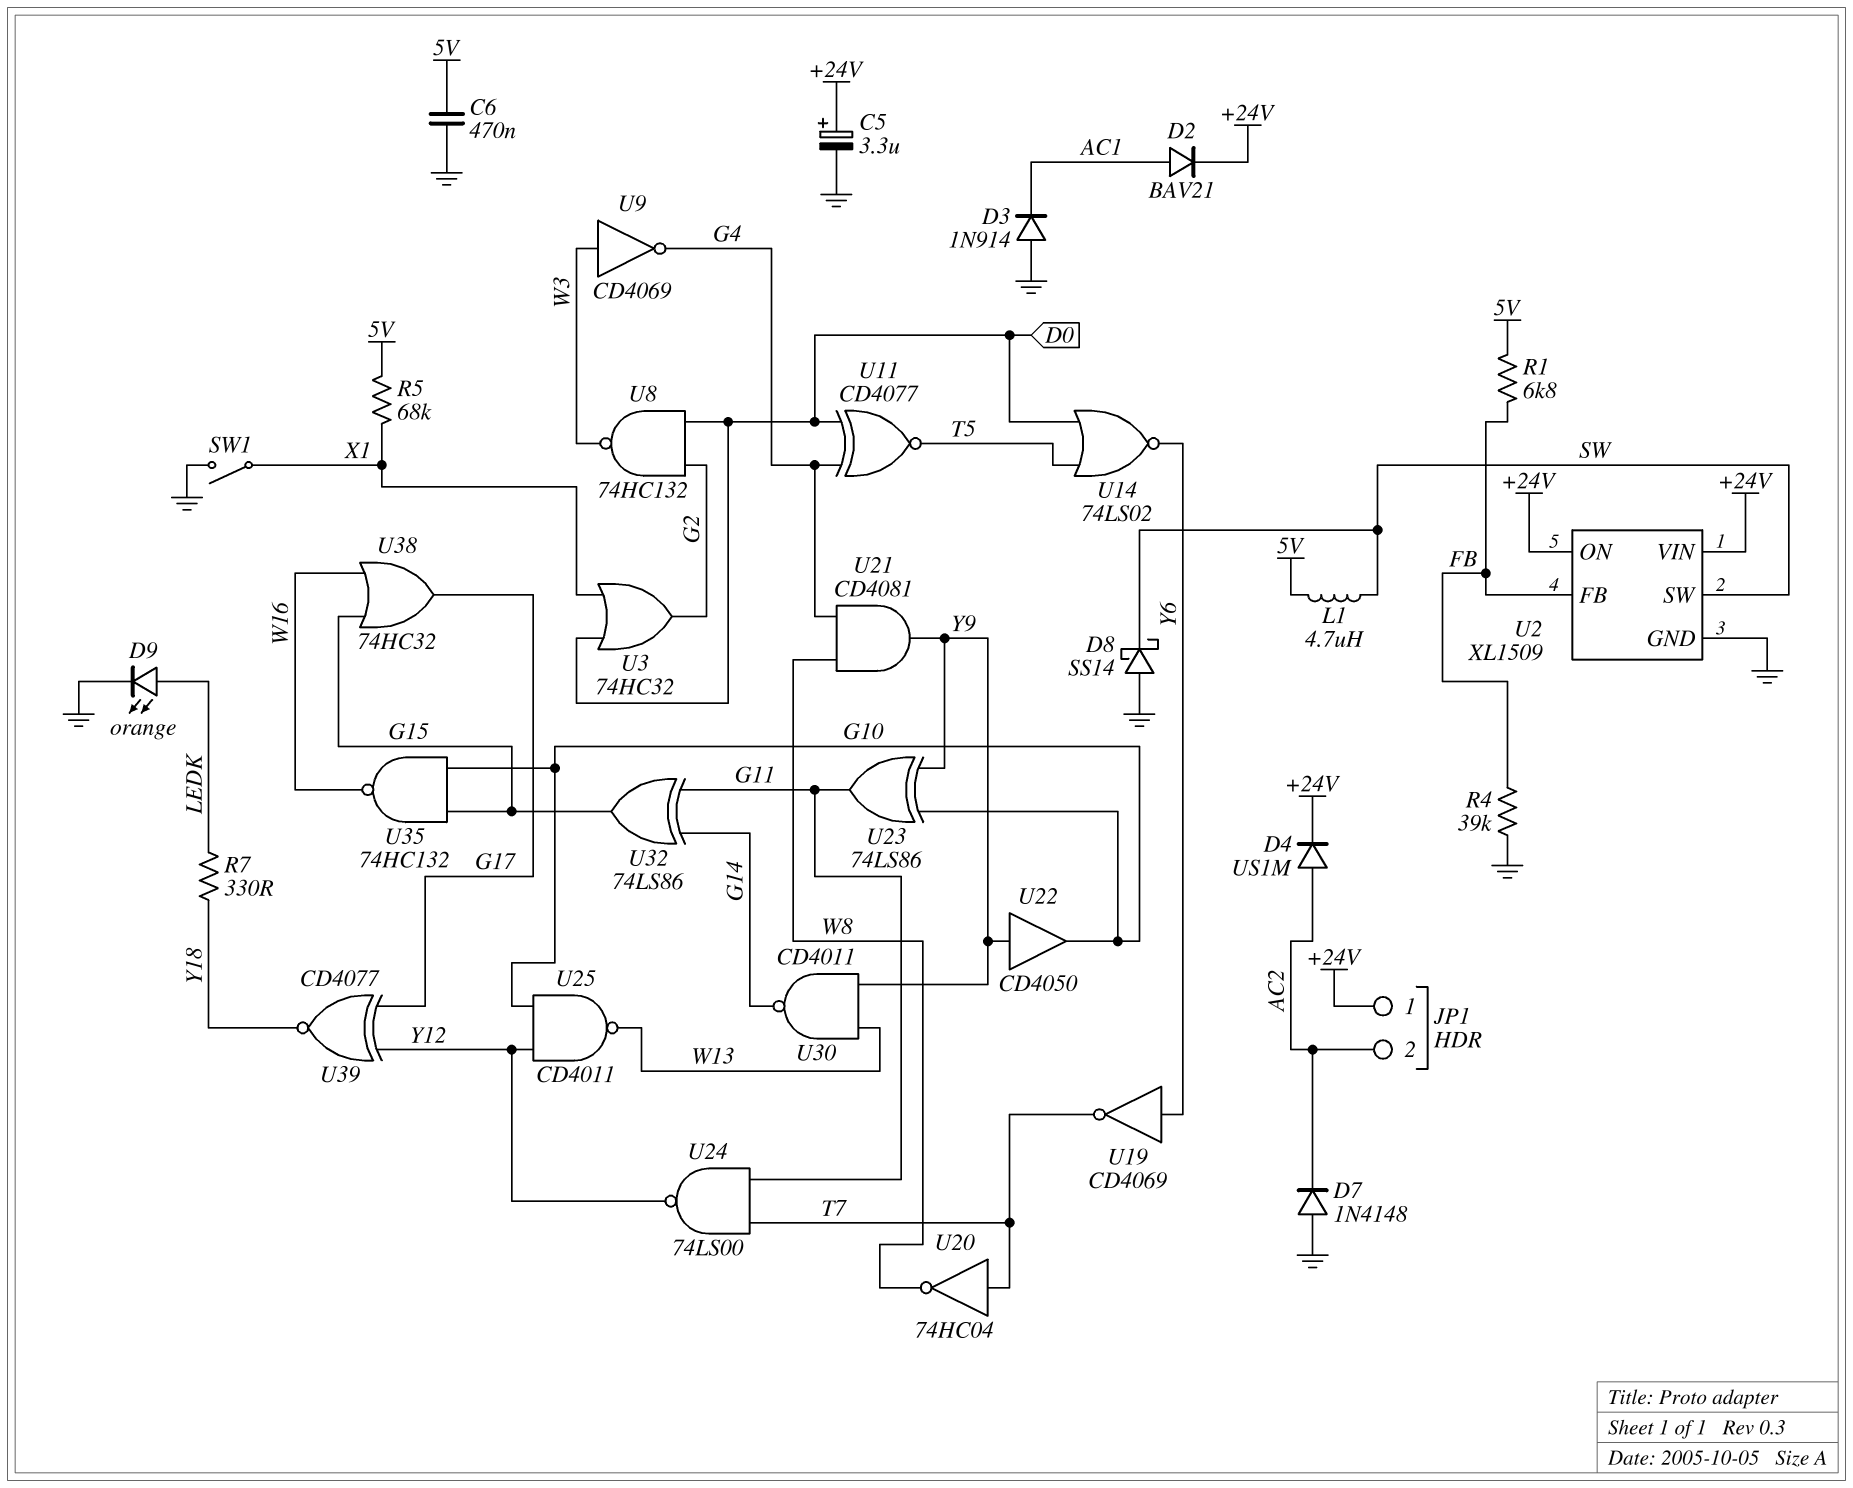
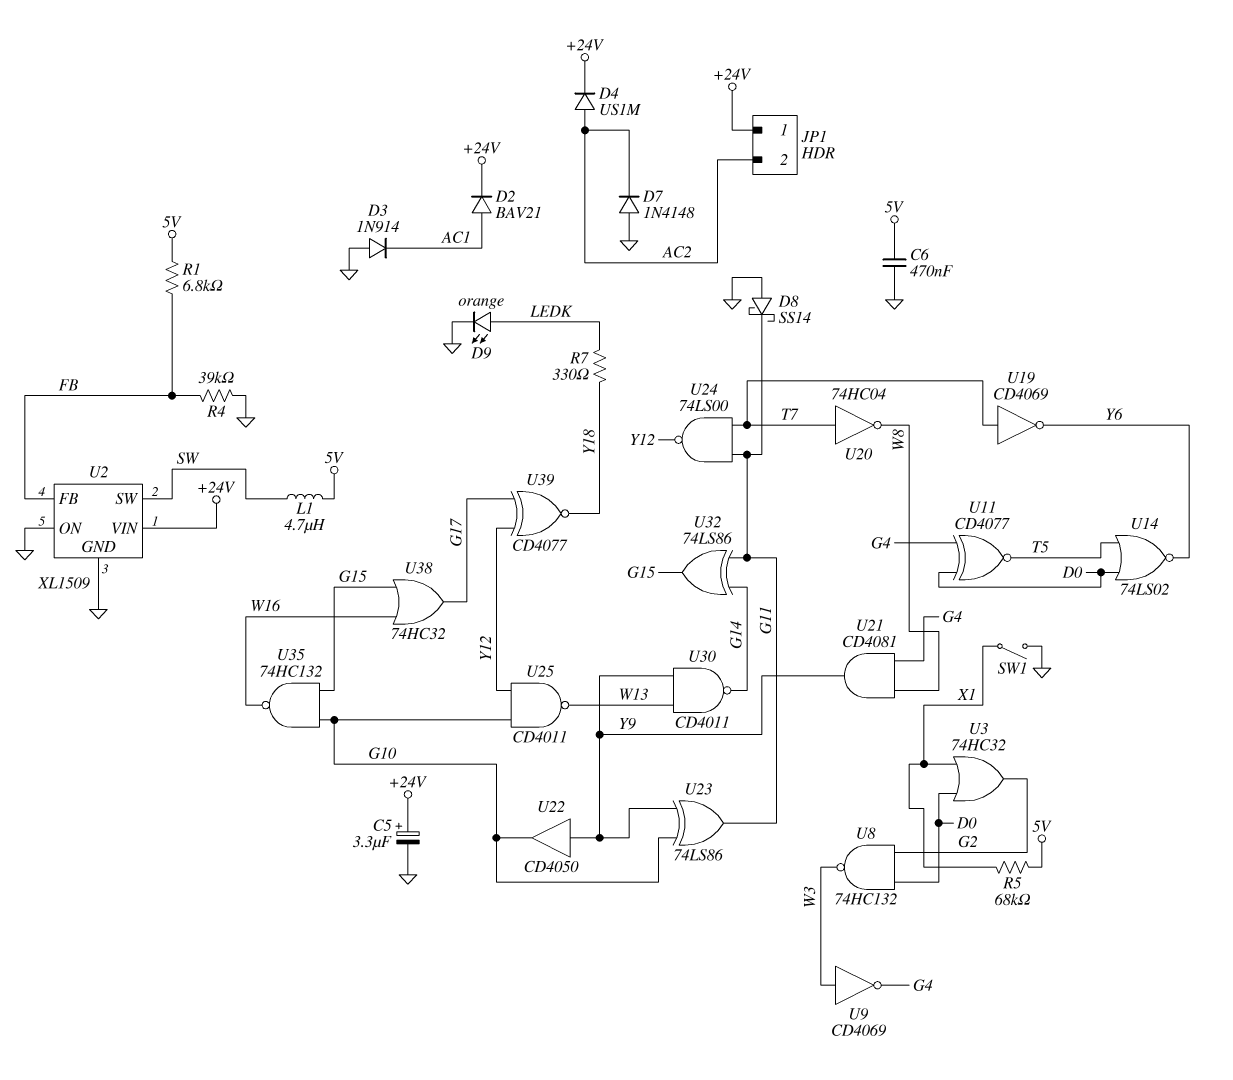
D8: schottky SS14 (A GND, K SW) -> schottky SS14 (A GND, K G11)
U2 pin ON: +24V -> GND
U19: NOT CD4069 (in Y6, out T7) -> NOT CD4069 (in T7, out Y6)

